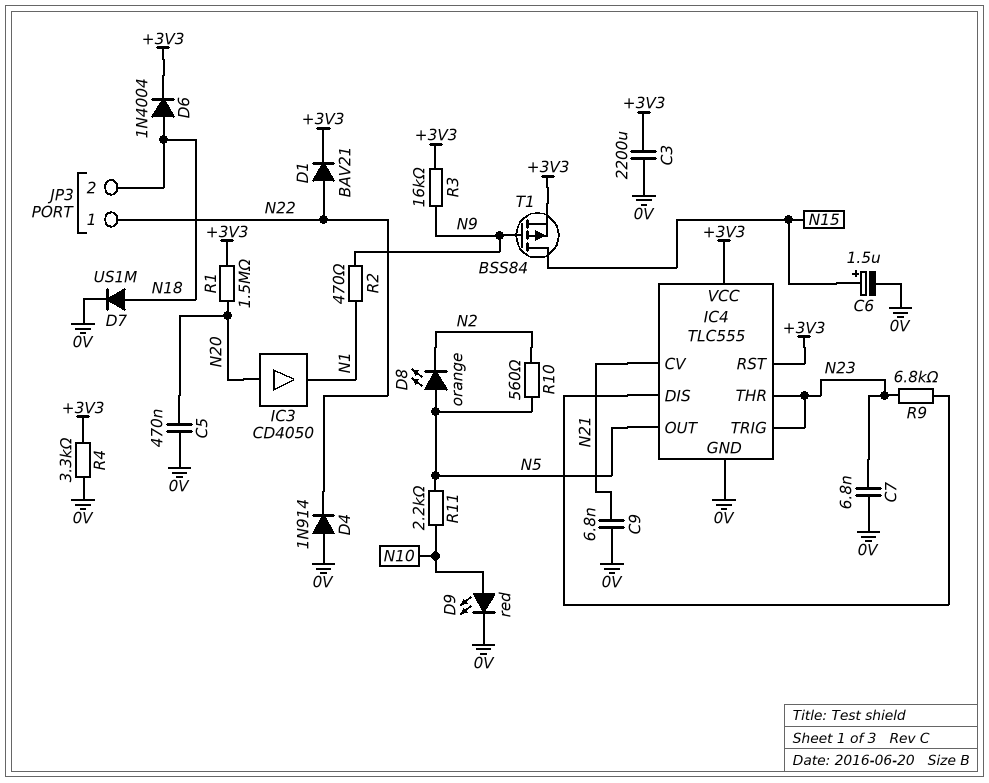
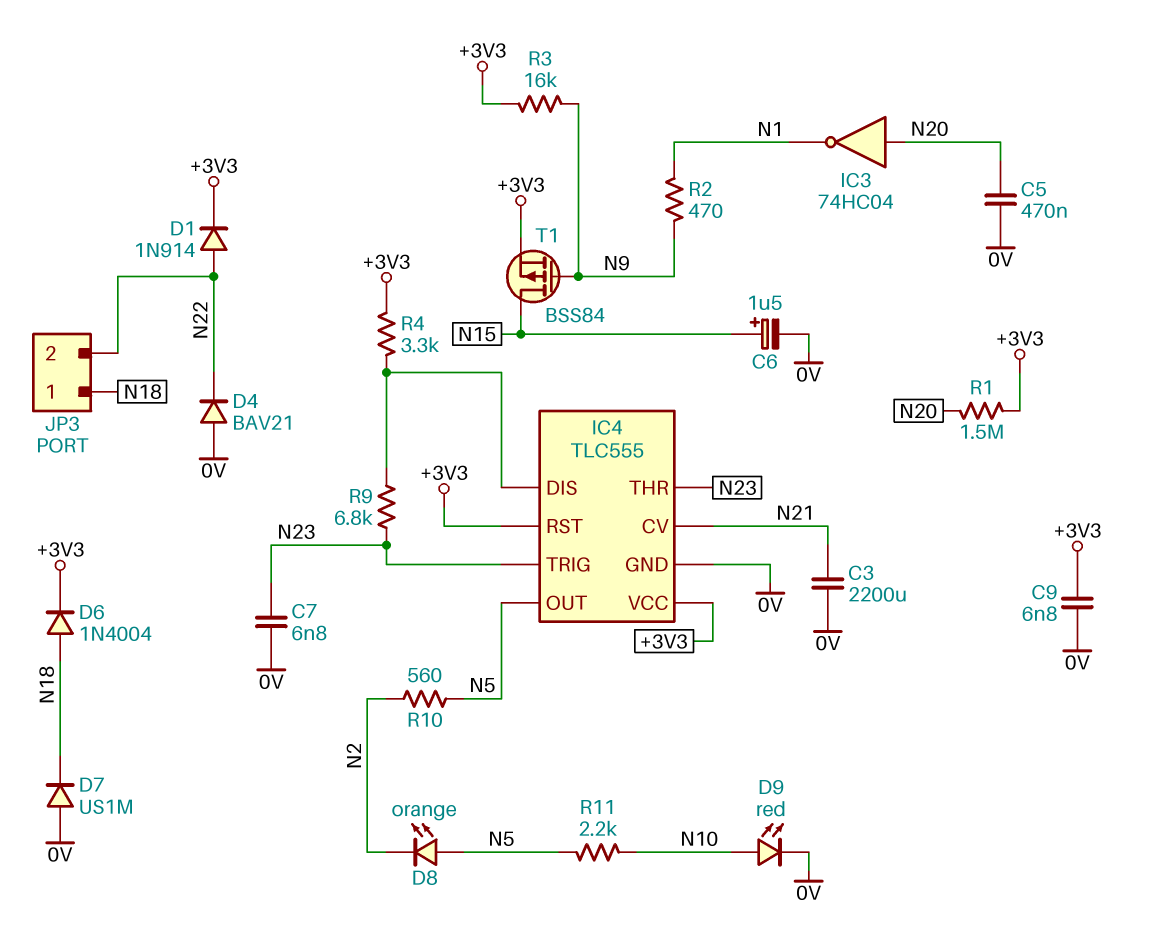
C3: 2200uF (+3V3, 0V) -> 2200uF (0V, N21)
C9: 6.8nF (0V, N21) -> 6.8nF (+3V3, 0V)
D1: diode BAV21 (A N22, K +3V3) -> diode 1N914 (A N22, K +3V3)
D4: diode 1N914 (A 0V, K N22) -> diode BAV21 (A 0V, K N22)
D7: diode US1M (A N18, K 0V) -> diode US1M (A 0V, K N18)
IC3: buffer CD4050 (in N20, out N1) -> NOT 74HC04 (in N20, out N1)
JP3 pin 1: N22 -> N18
JP3 pin 2: N18 -> N22
R4: 3.3k (+3V3, 0V) -> 3.3k (+3V3, IC4/DIS)

